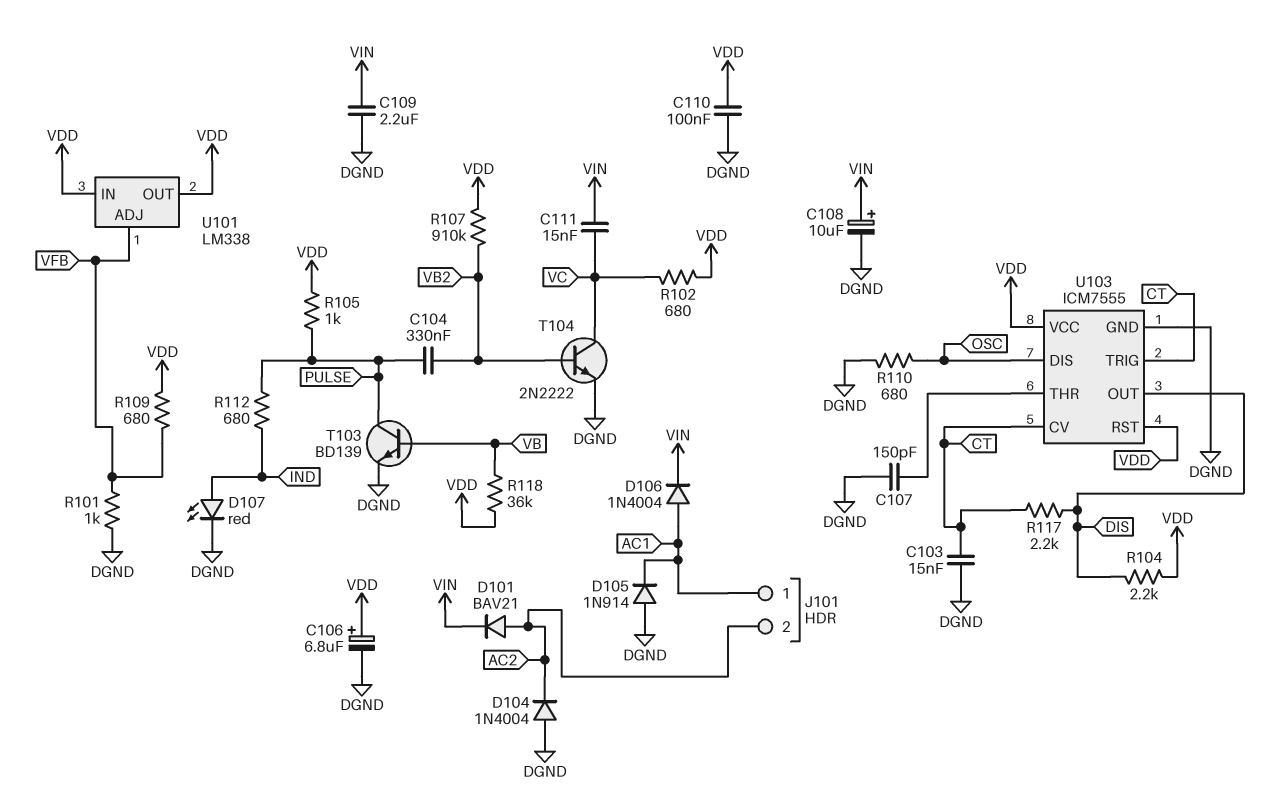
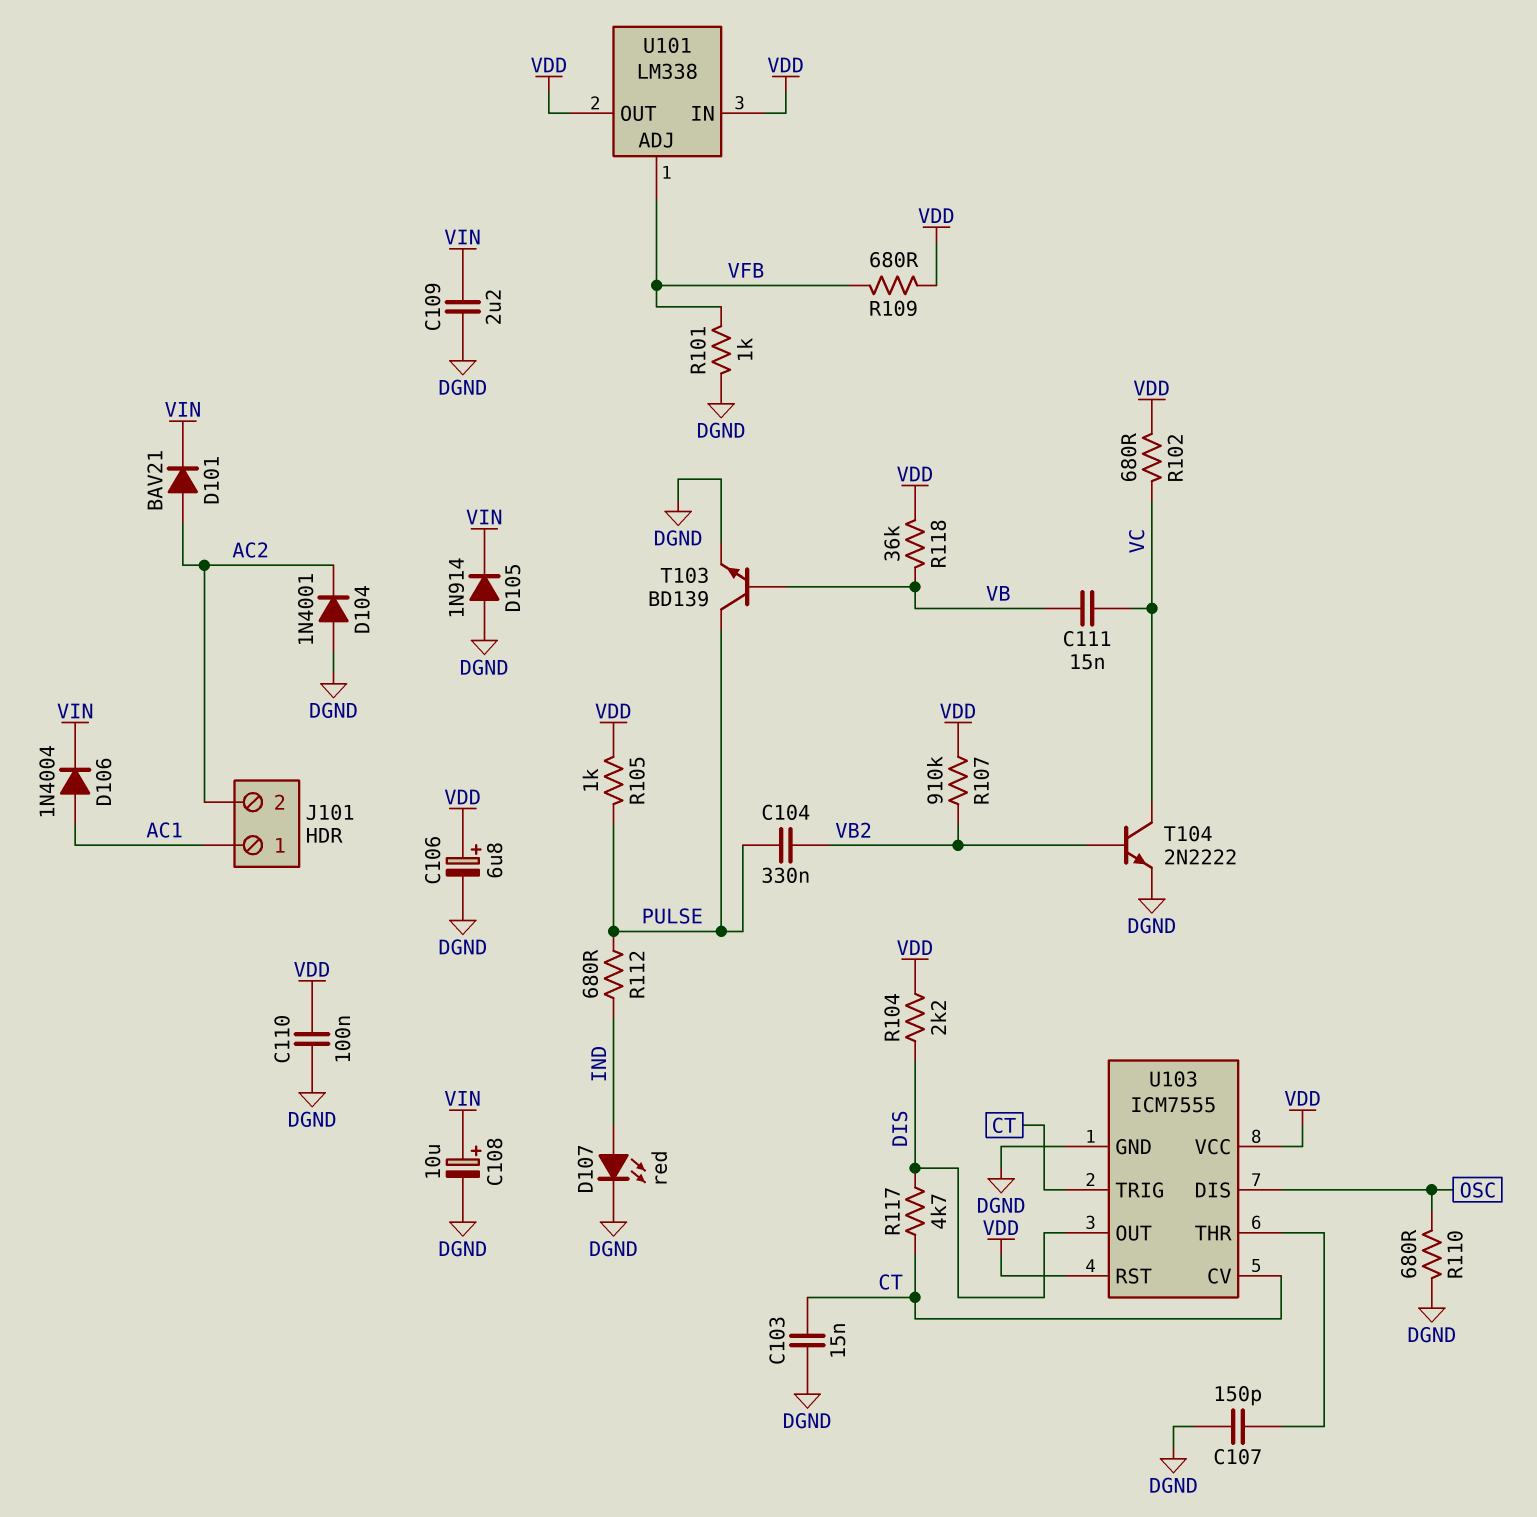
C111: 15nF (VC, VIN) -> 15nF (VB, VC)
D104: diode 1N4004 (A DGND, K AC2) -> diode 1N4001 (A DGND, K AC2)
D105: diode 1N914 (A DGND, K AC1) -> diode 1N914 (A DGND, K VIN)
R117: 2.2k (CT, DIS) -> 4.7k (CT, DIS)

